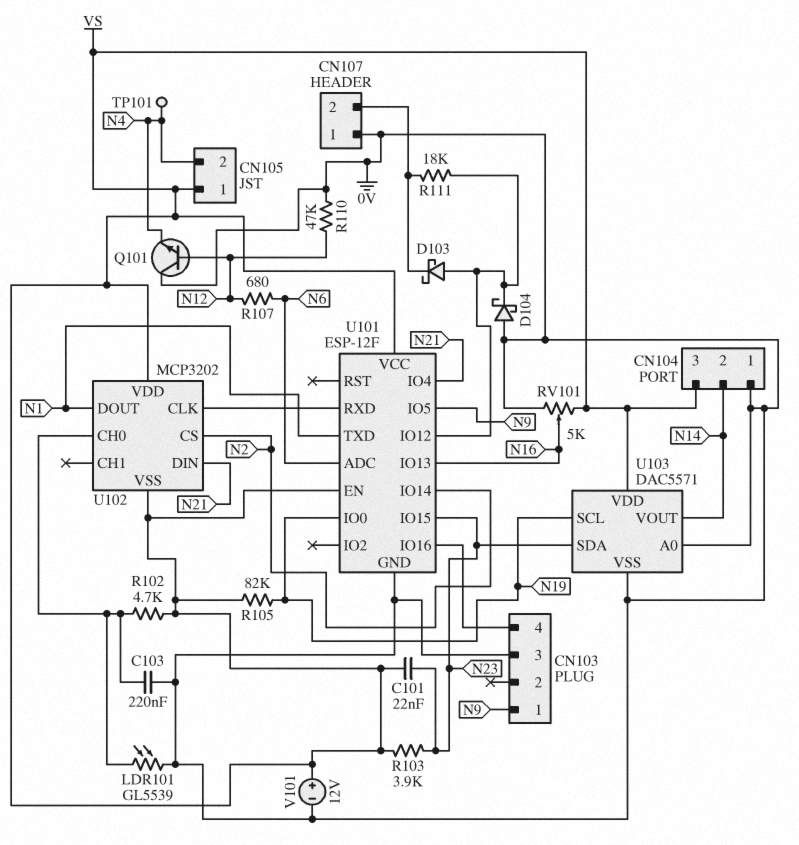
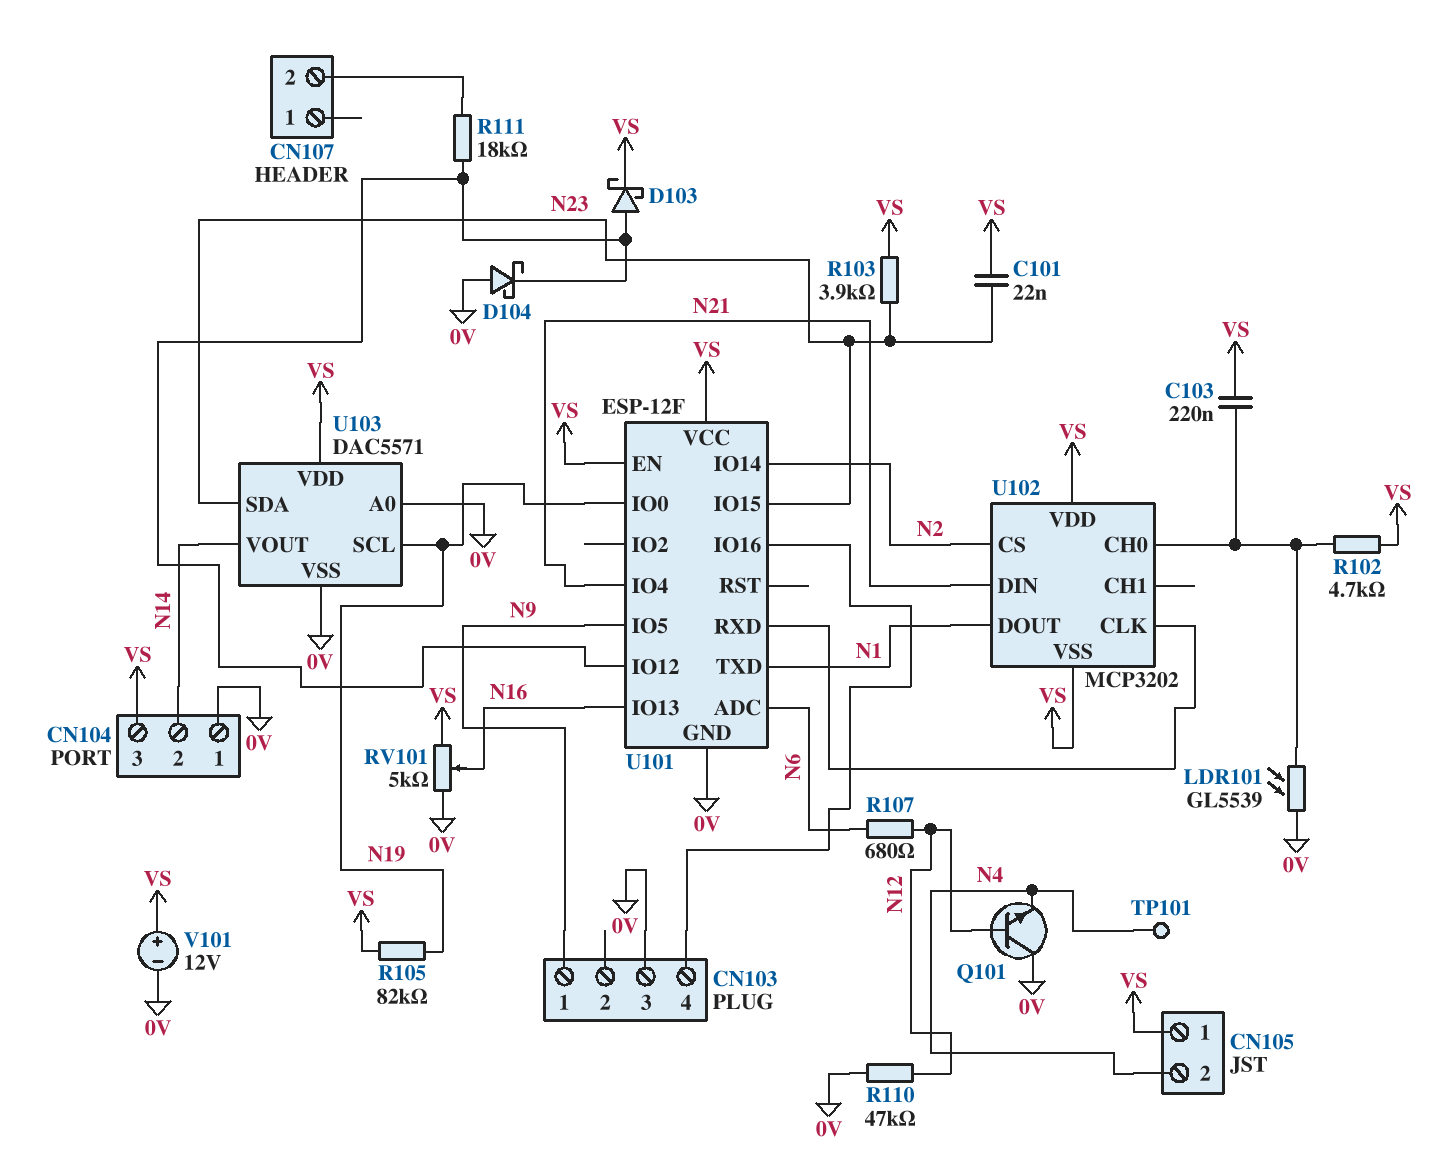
C103: 220nF (0V, U102/CH0) -> 220nF (U102/CH0, VS)
CN107 pin 1: 0V -> none
D103: schottky (A U101/IO12, K CN107/2) -> schottky (A U101/IO12, K VS)

